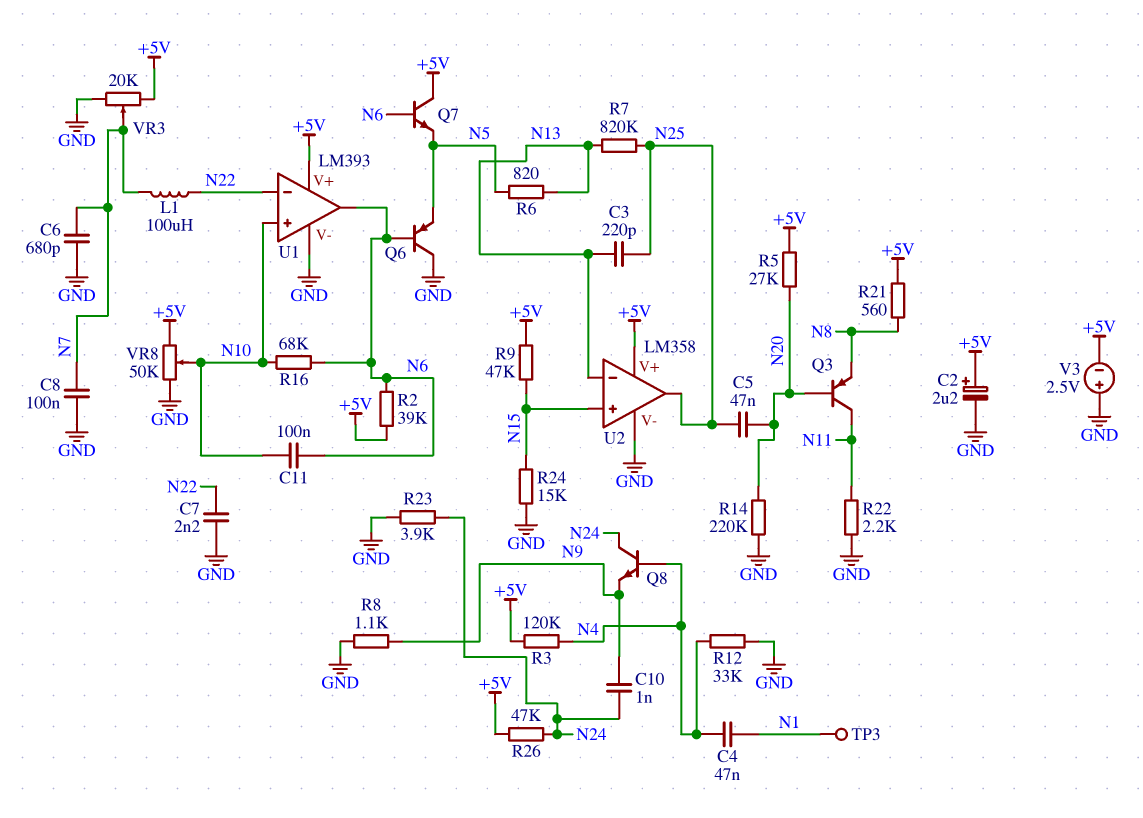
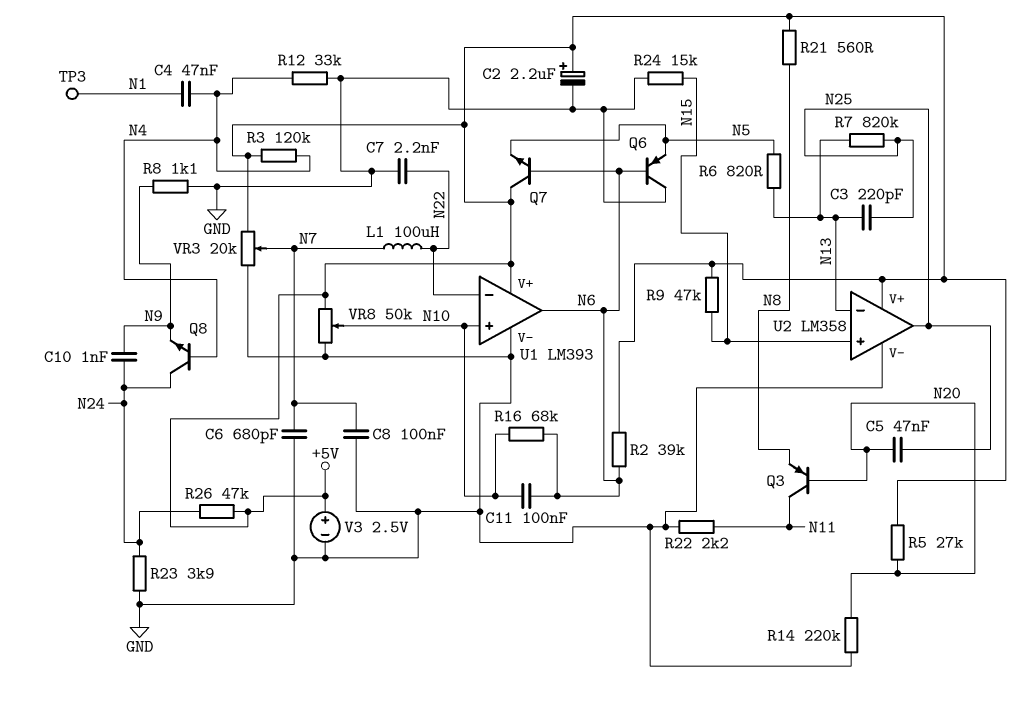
V3: 2.5V (plus GND, minus +5V) -> 2.5V (plus +5V, minus GND)

